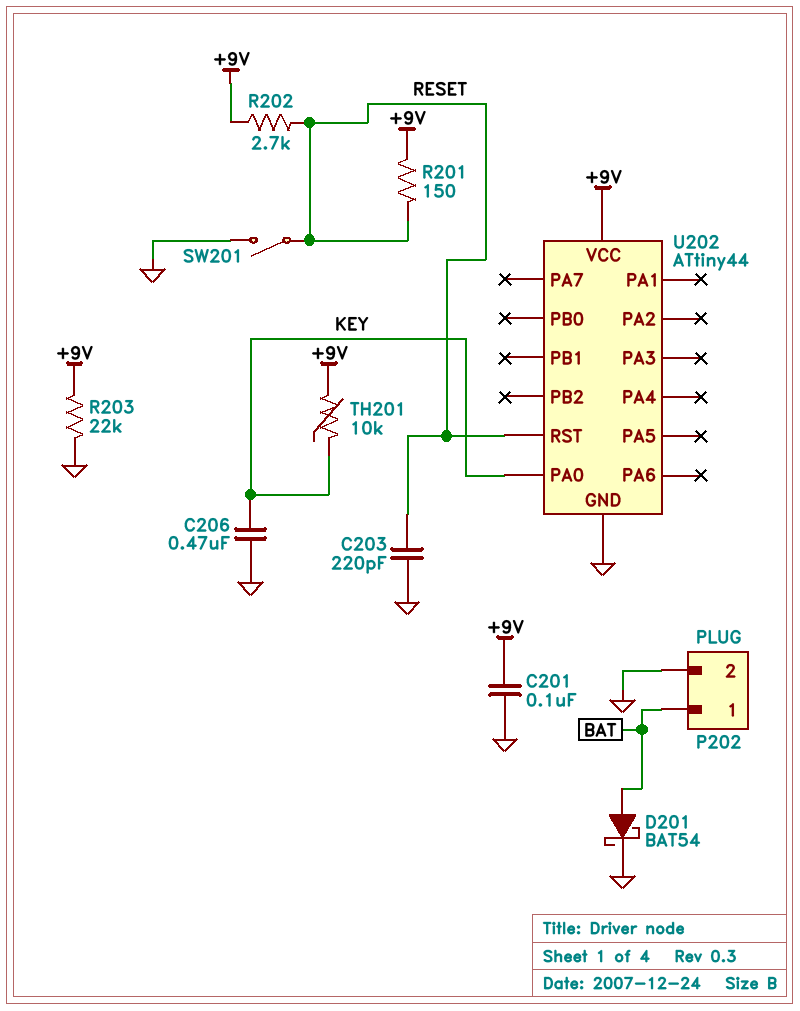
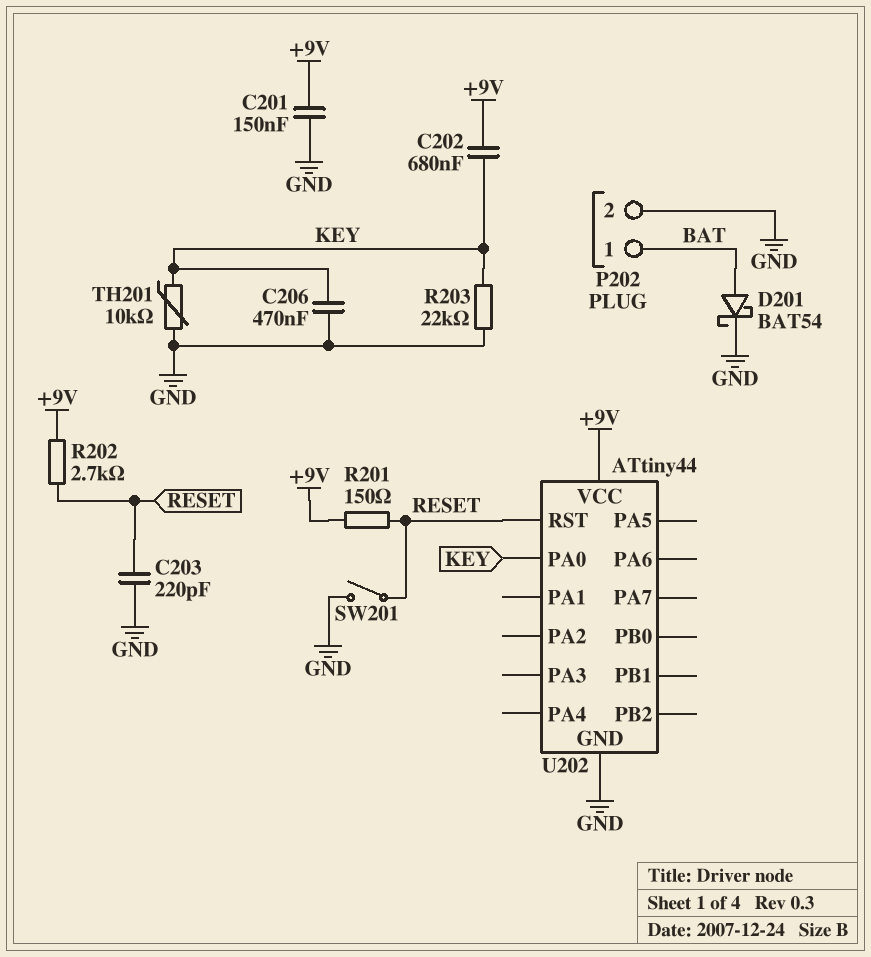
C201: 100nF (+9V, GND) -> 150nF (+9V, GND)
C202: none -> 680nF (+9V, KEY)
R203: 22k (+9V, GND) -> 22k (GND, KEY)
TH201: 10k (+9V, KEY) -> 10k (GND, KEY)

